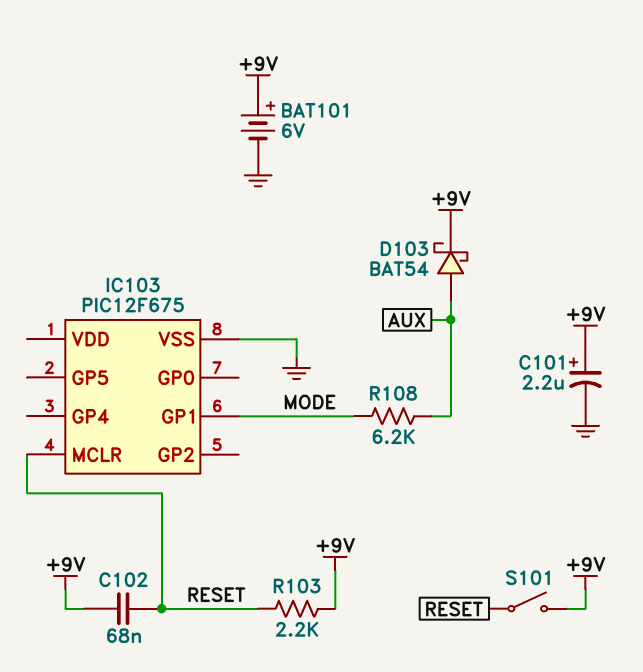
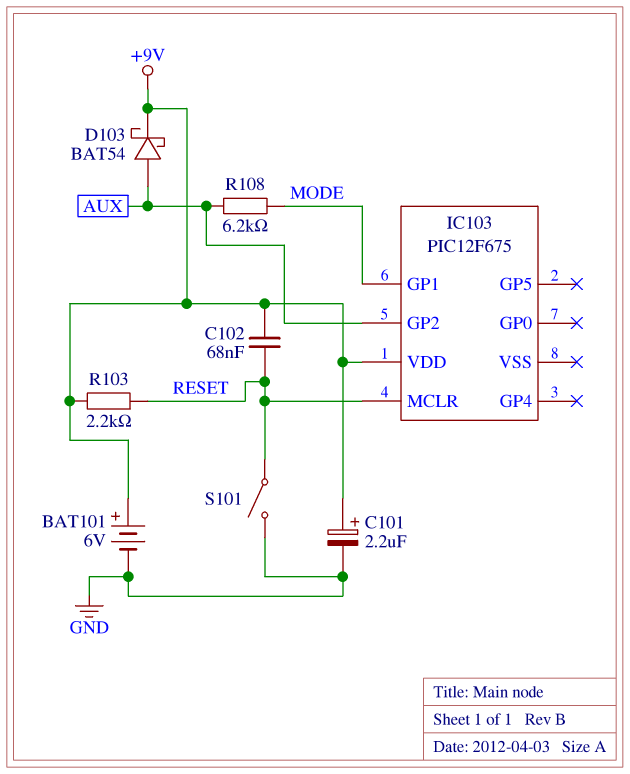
IC103 pin GP2: none -> AUX
IC103 pin VDD: none -> +9V
IC103 pin VSS: GND -> none
S101: switch (+9V, RESET) -> switch (GND, RESET)

